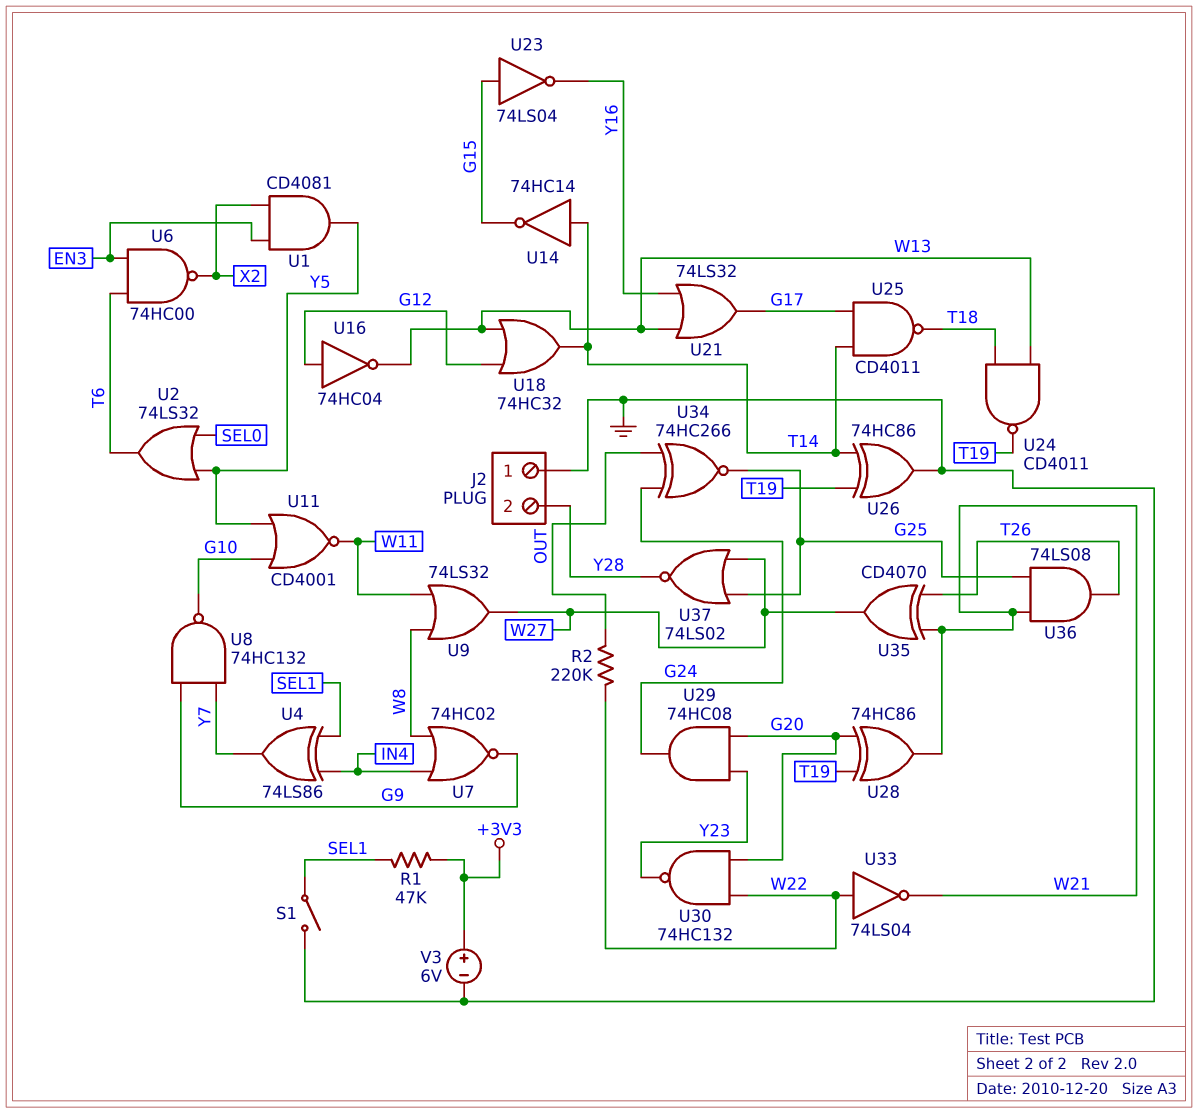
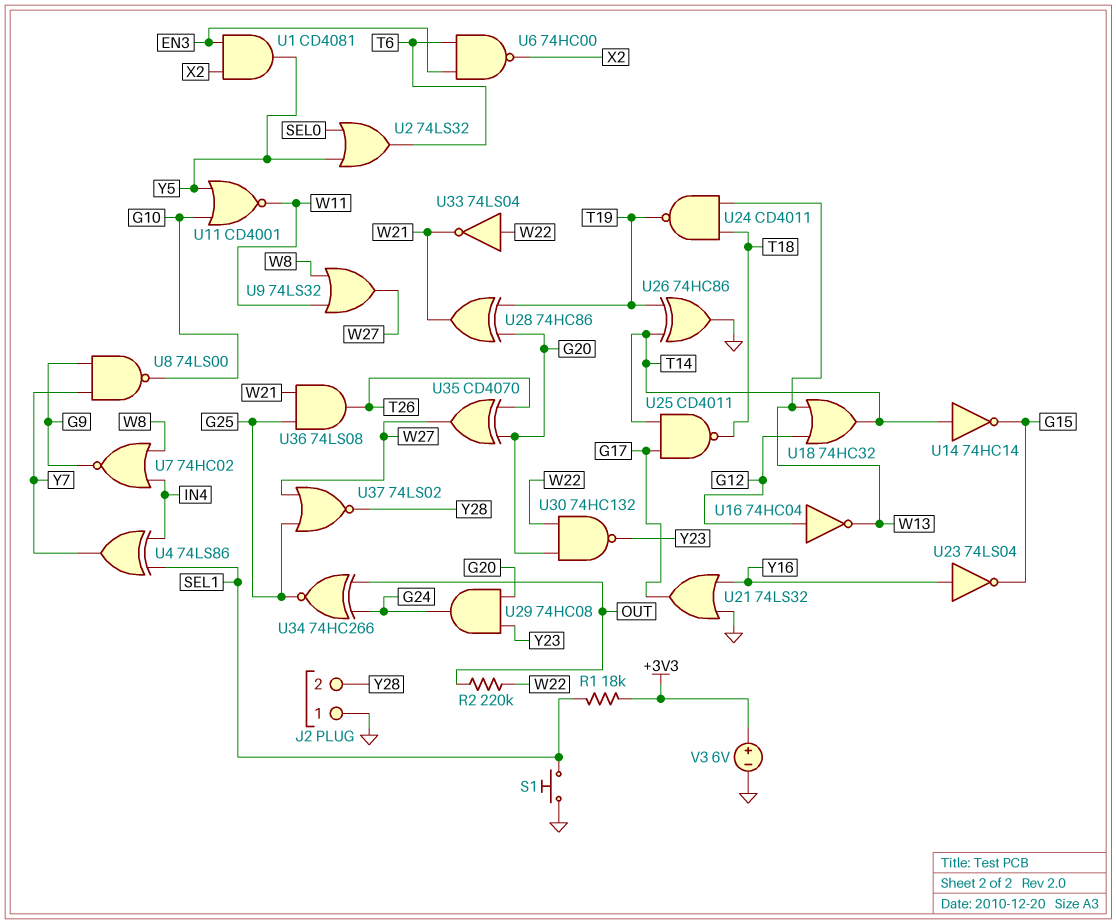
R1: 47k (+3V3, SEL1) -> 18k (+3V3, SEL1)
S1: switch (GND, SEL1) -> button (GND, SEL1)
U8: NAND 74HC132 (in G9, in Y7, out G10) -> NAND 74LS00 (in G9, in Y7, out G10)
U21: OR 74LS32 (in W13, in Y16, out G17) -> OR 74LS32 (in GND, in Y16, out G17)
U23: NOT 74LS04 (in G15, out Y16) -> NOT 74LS04 (in Y16, out G15)
U35: XOR CD4070 (in T26, in W21, out W27) -> XOR CD4070 (in G20, in T26, out W27)

